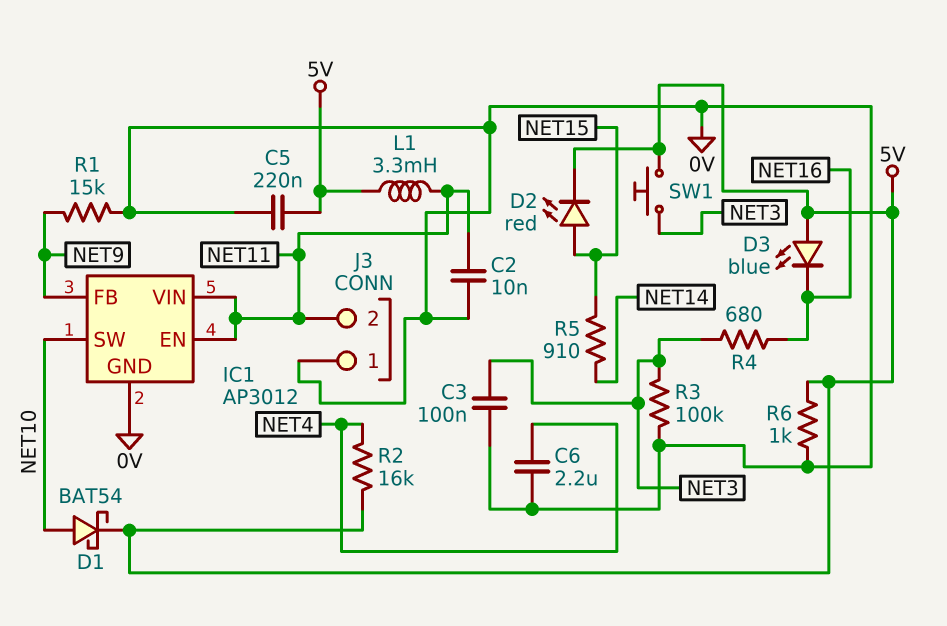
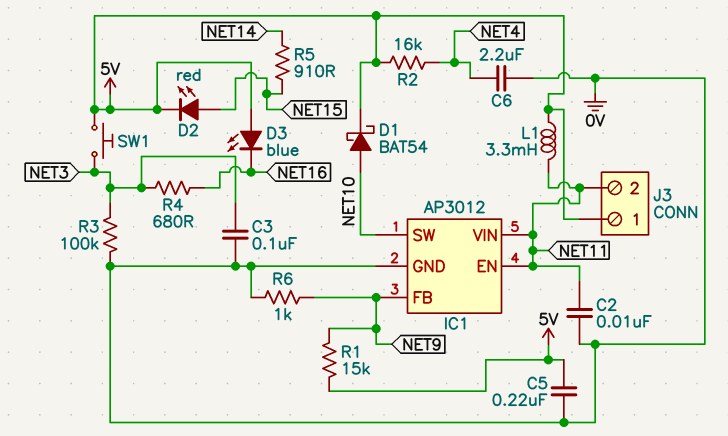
J3 pin 1: 0V -> 5V
R1: 15k (0V, NET9) -> 15k (5V, NET9)
R6: 1k (0V, 5V) -> 1k (0V, NET9)

